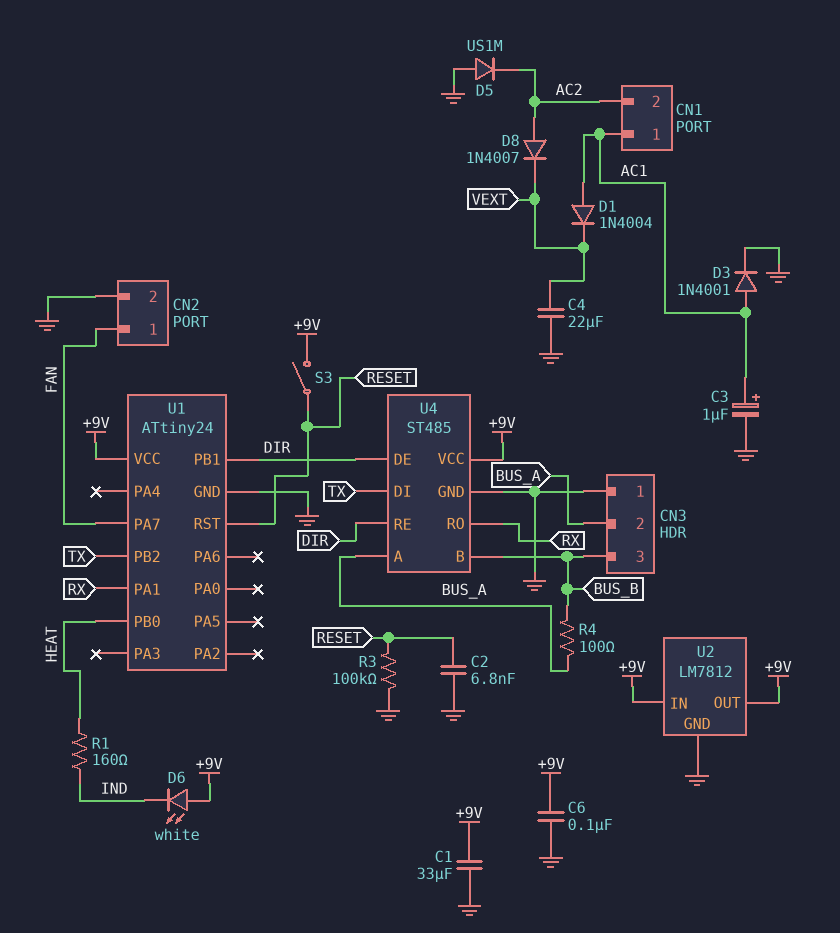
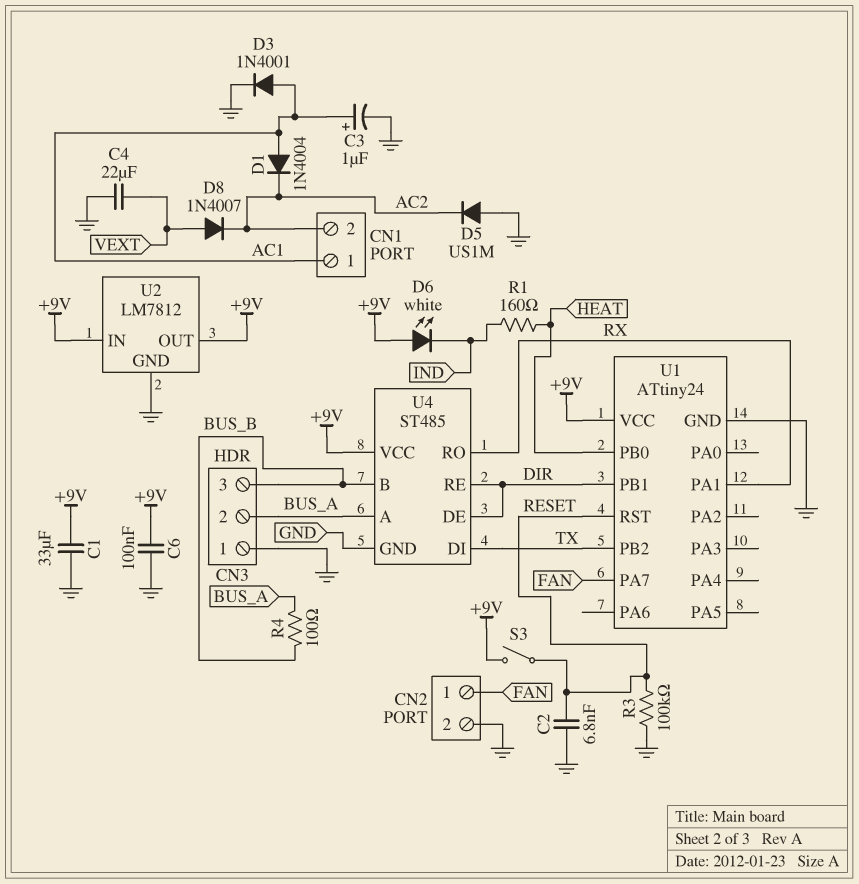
D1: diode 1N4004 (A AC1, K VEXT) -> diode 1N4004 (A AC1, K AC2)
D8: diode 1N4007 (A AC2, K VEXT) -> diode 1N4007 (A VEXT, K AC2)

